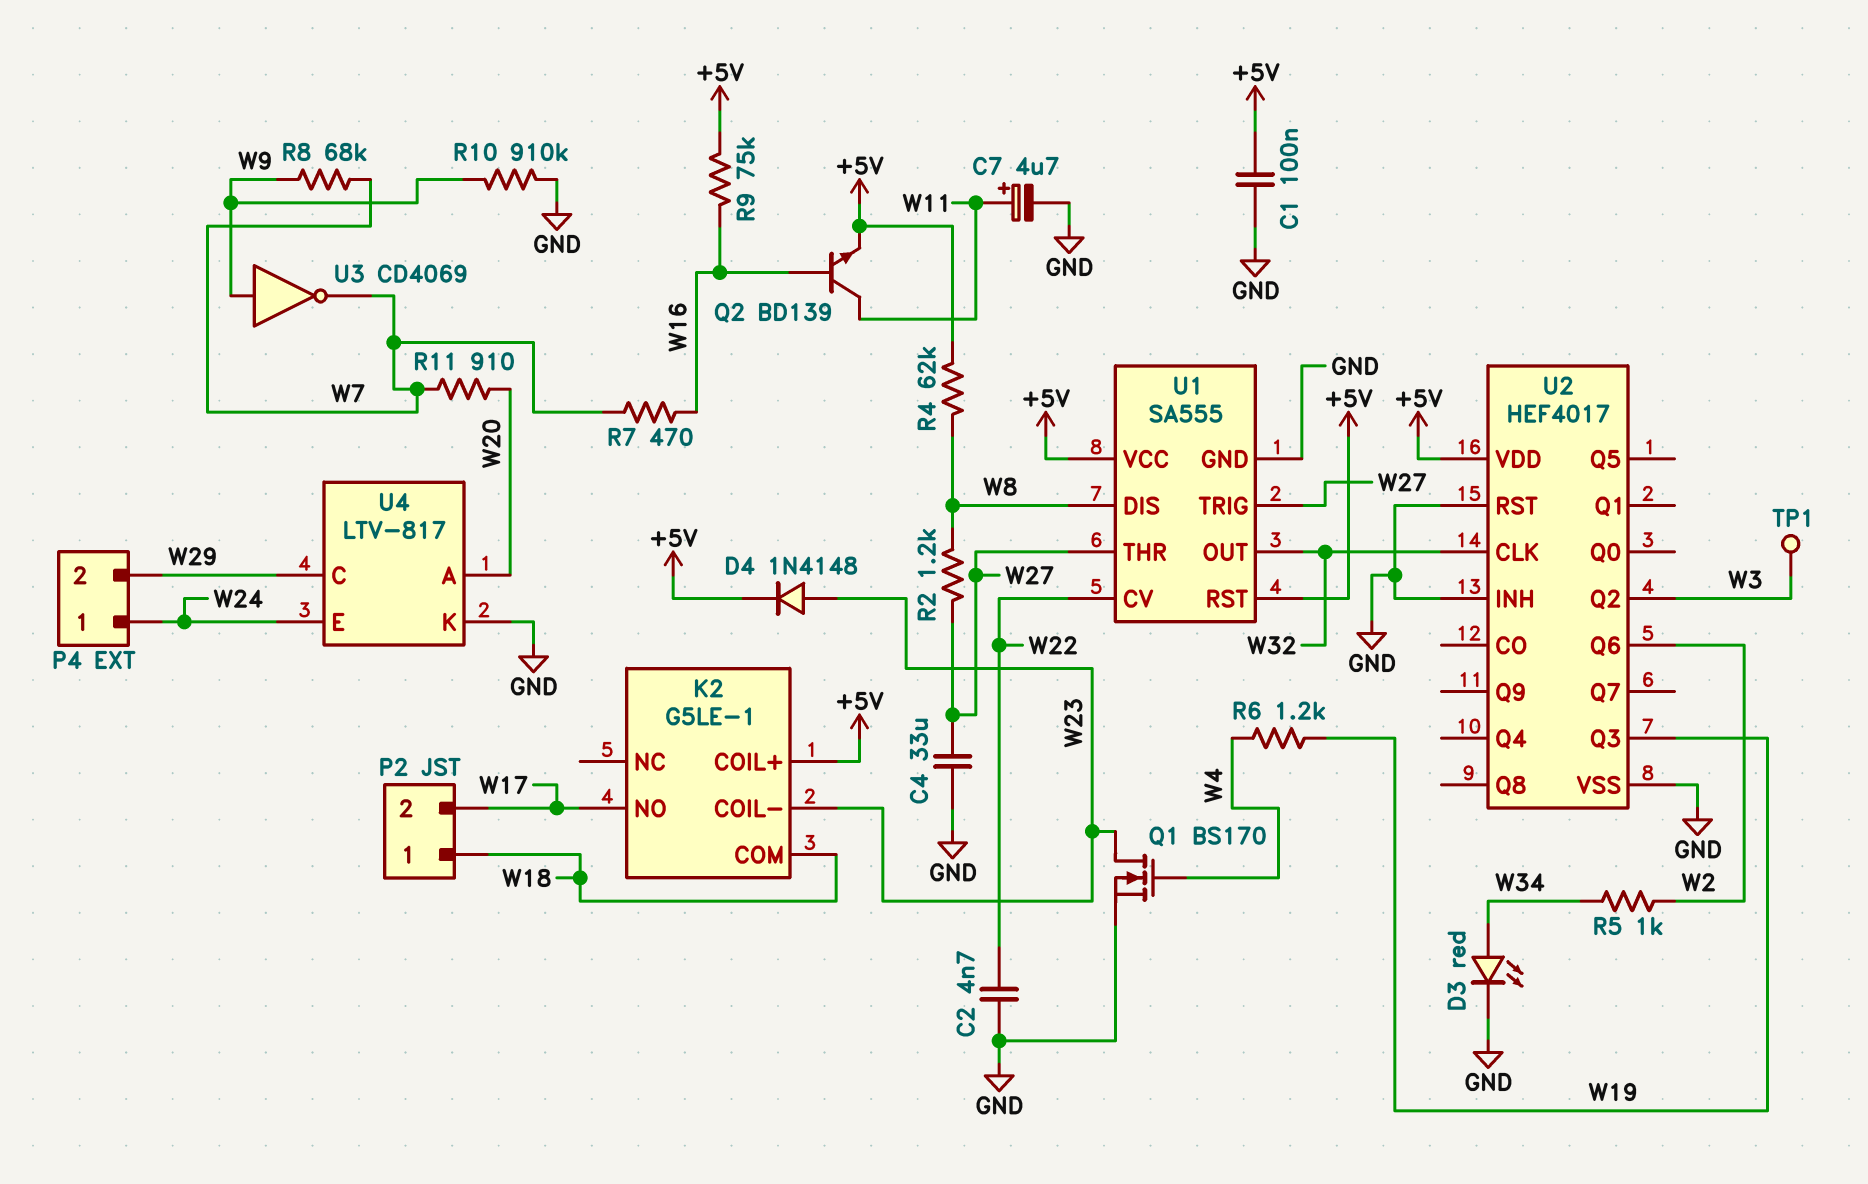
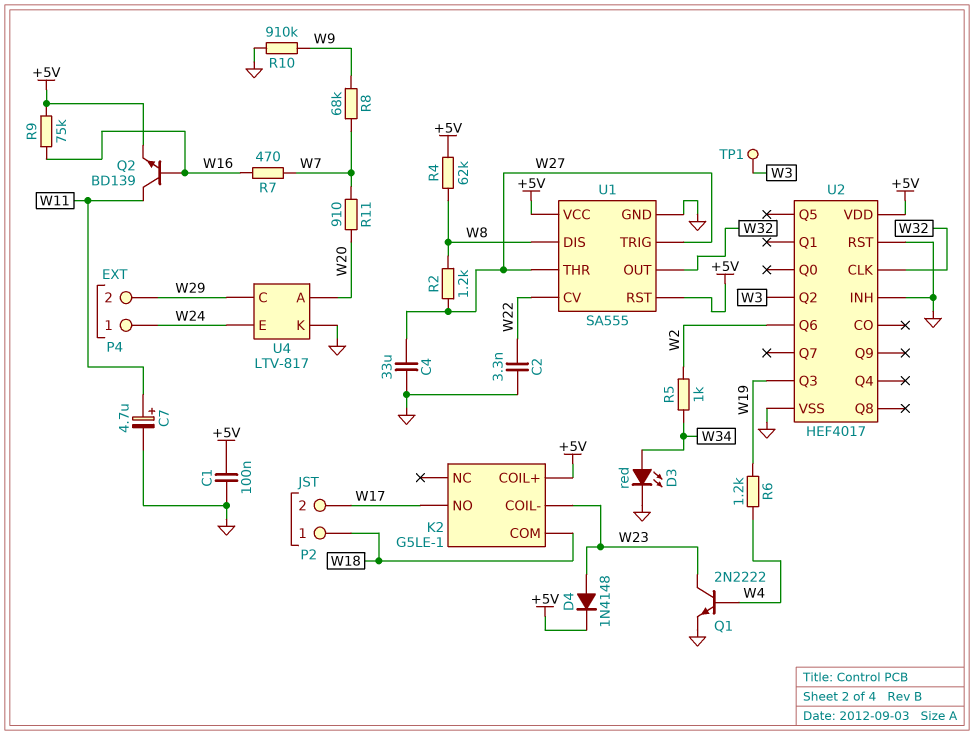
C2: 4.7nF (GND, W22) -> 3.3nF (GND, W22)
Q1: NMOS BS170 (G W4, D W23, S GND) -> NPN 2N2222 (B W4, C W23, E GND)
U3: NOT CD4069 (in W9, out W7) -> none

